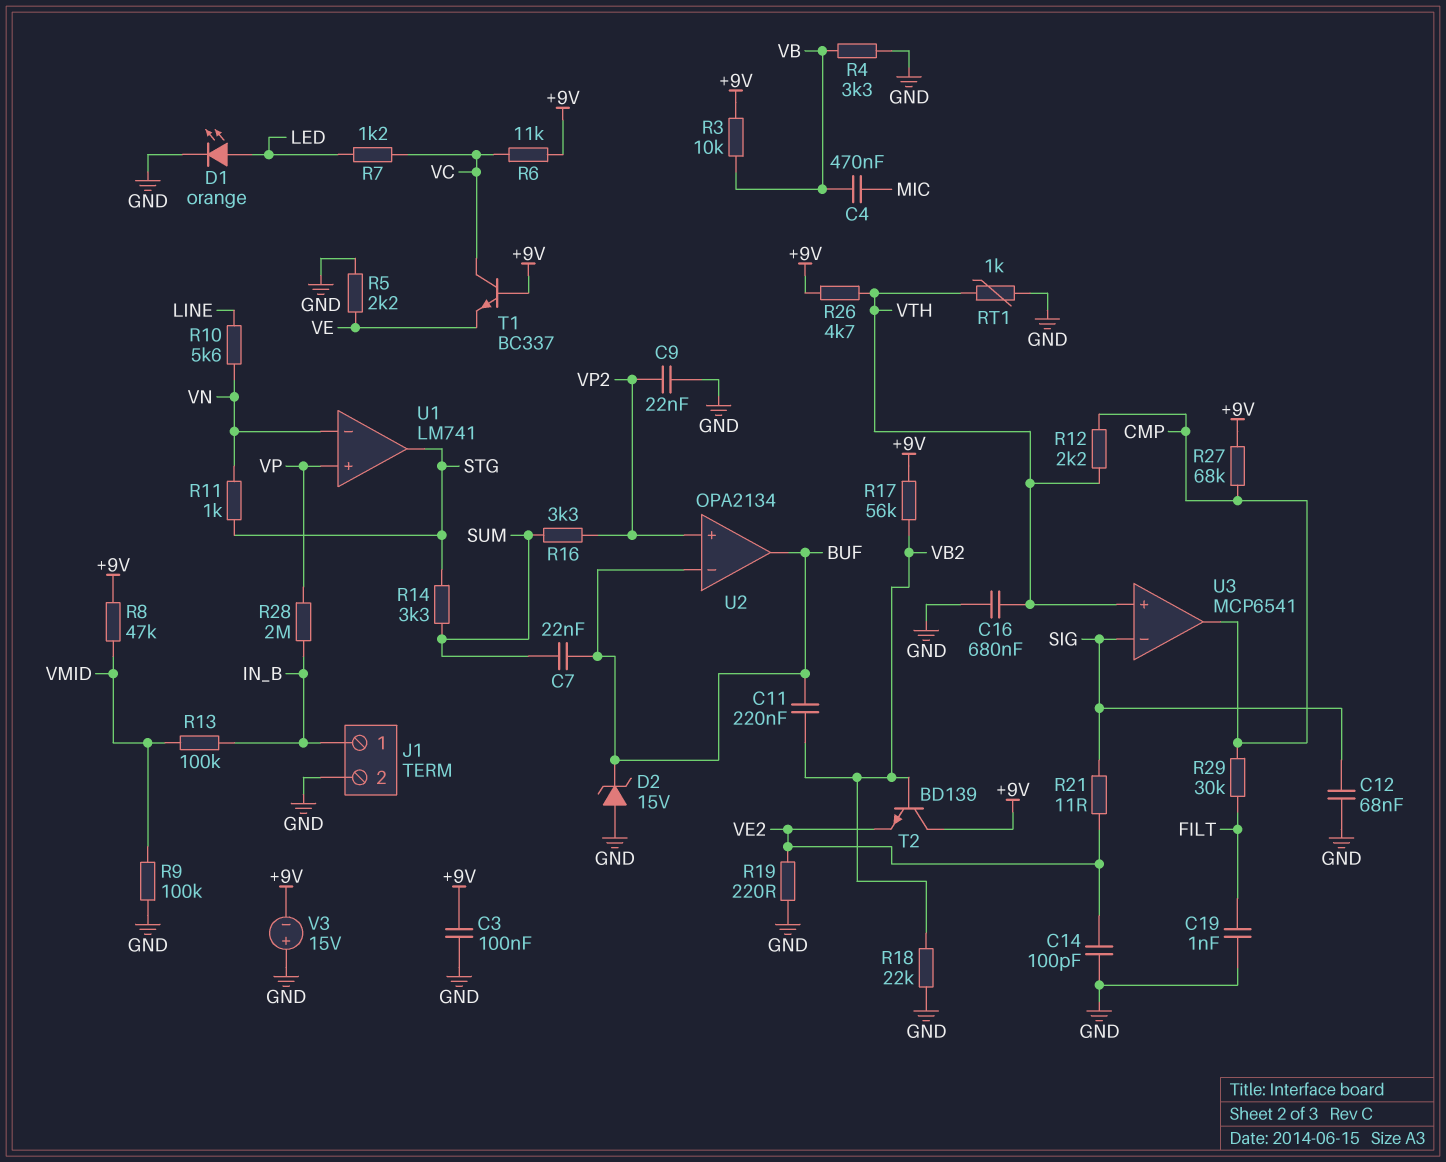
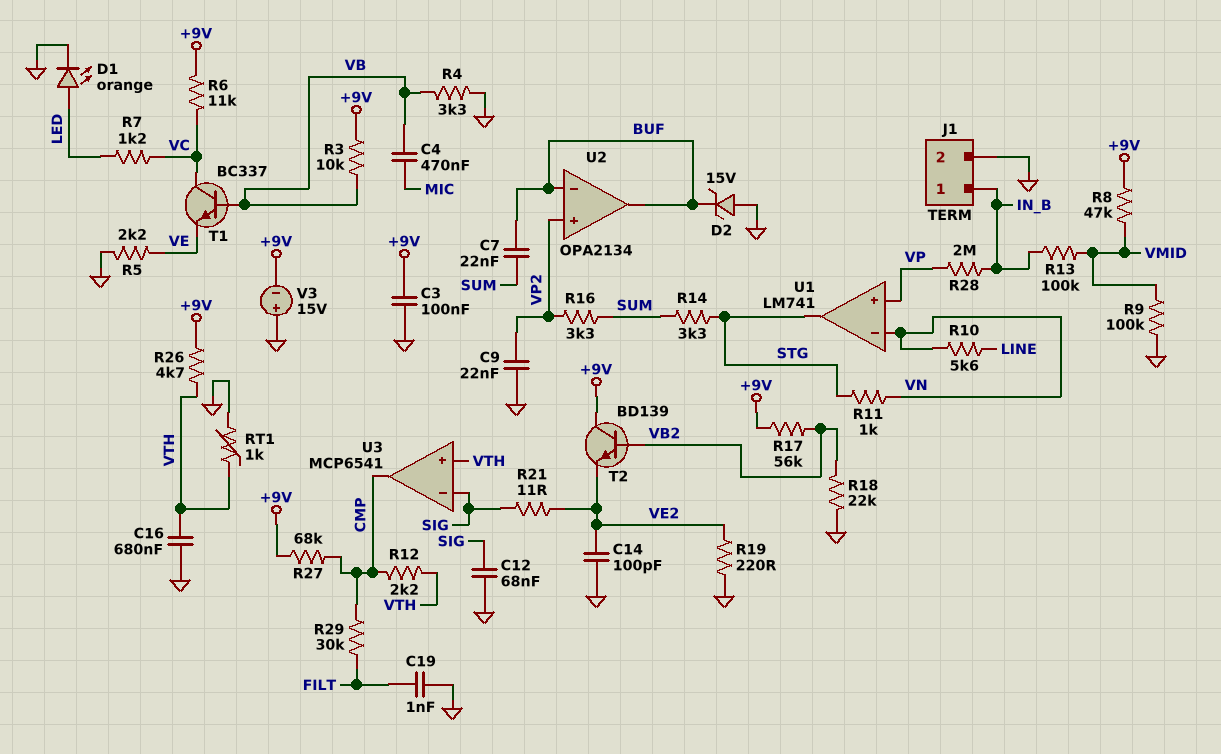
C11: 220nF (BUF, VB2) -> none
T1: NPN BC337 (B +9V, C VC, E VE) -> NPN BC337 (B VB, C VC, E VE)

